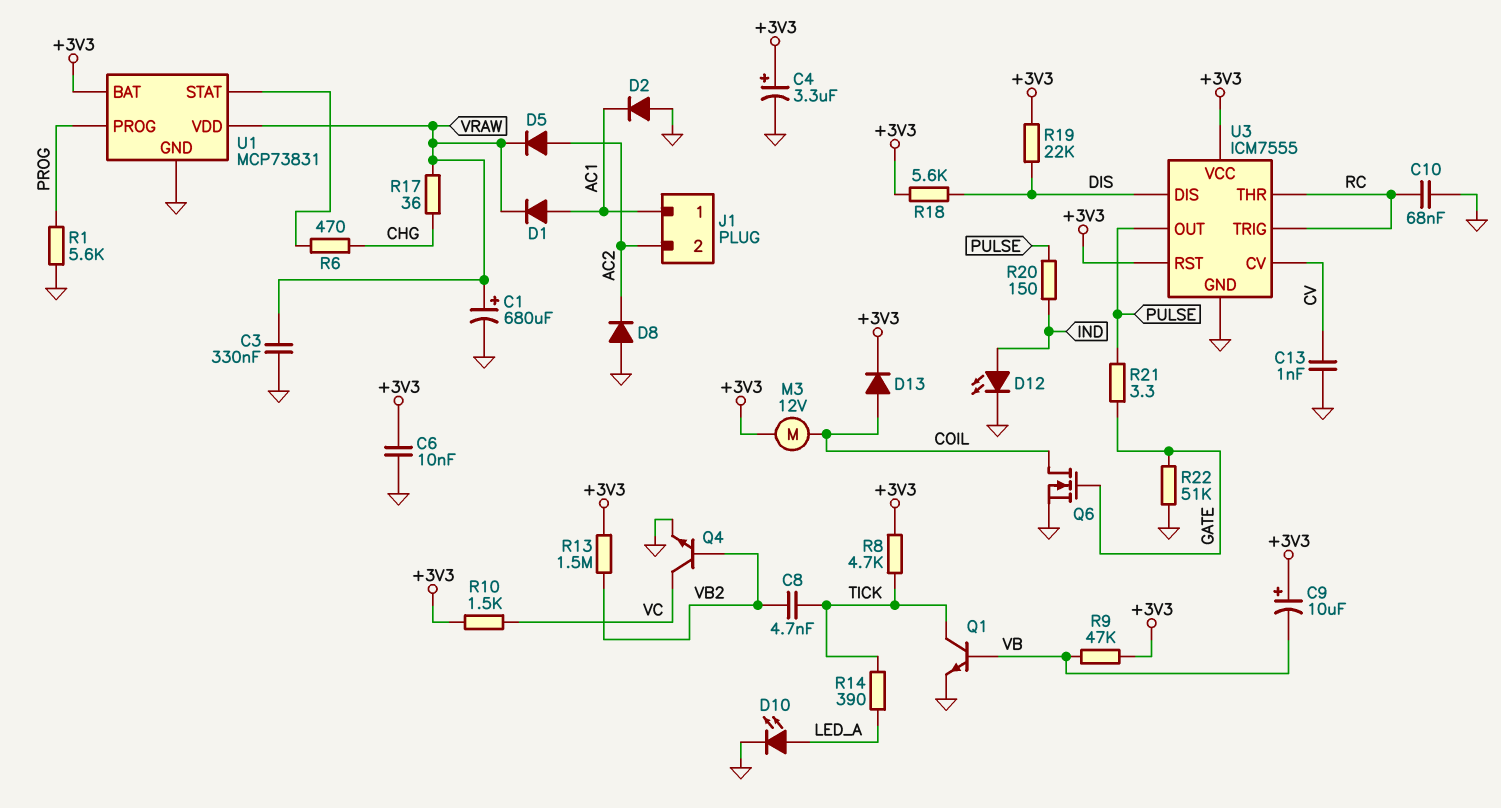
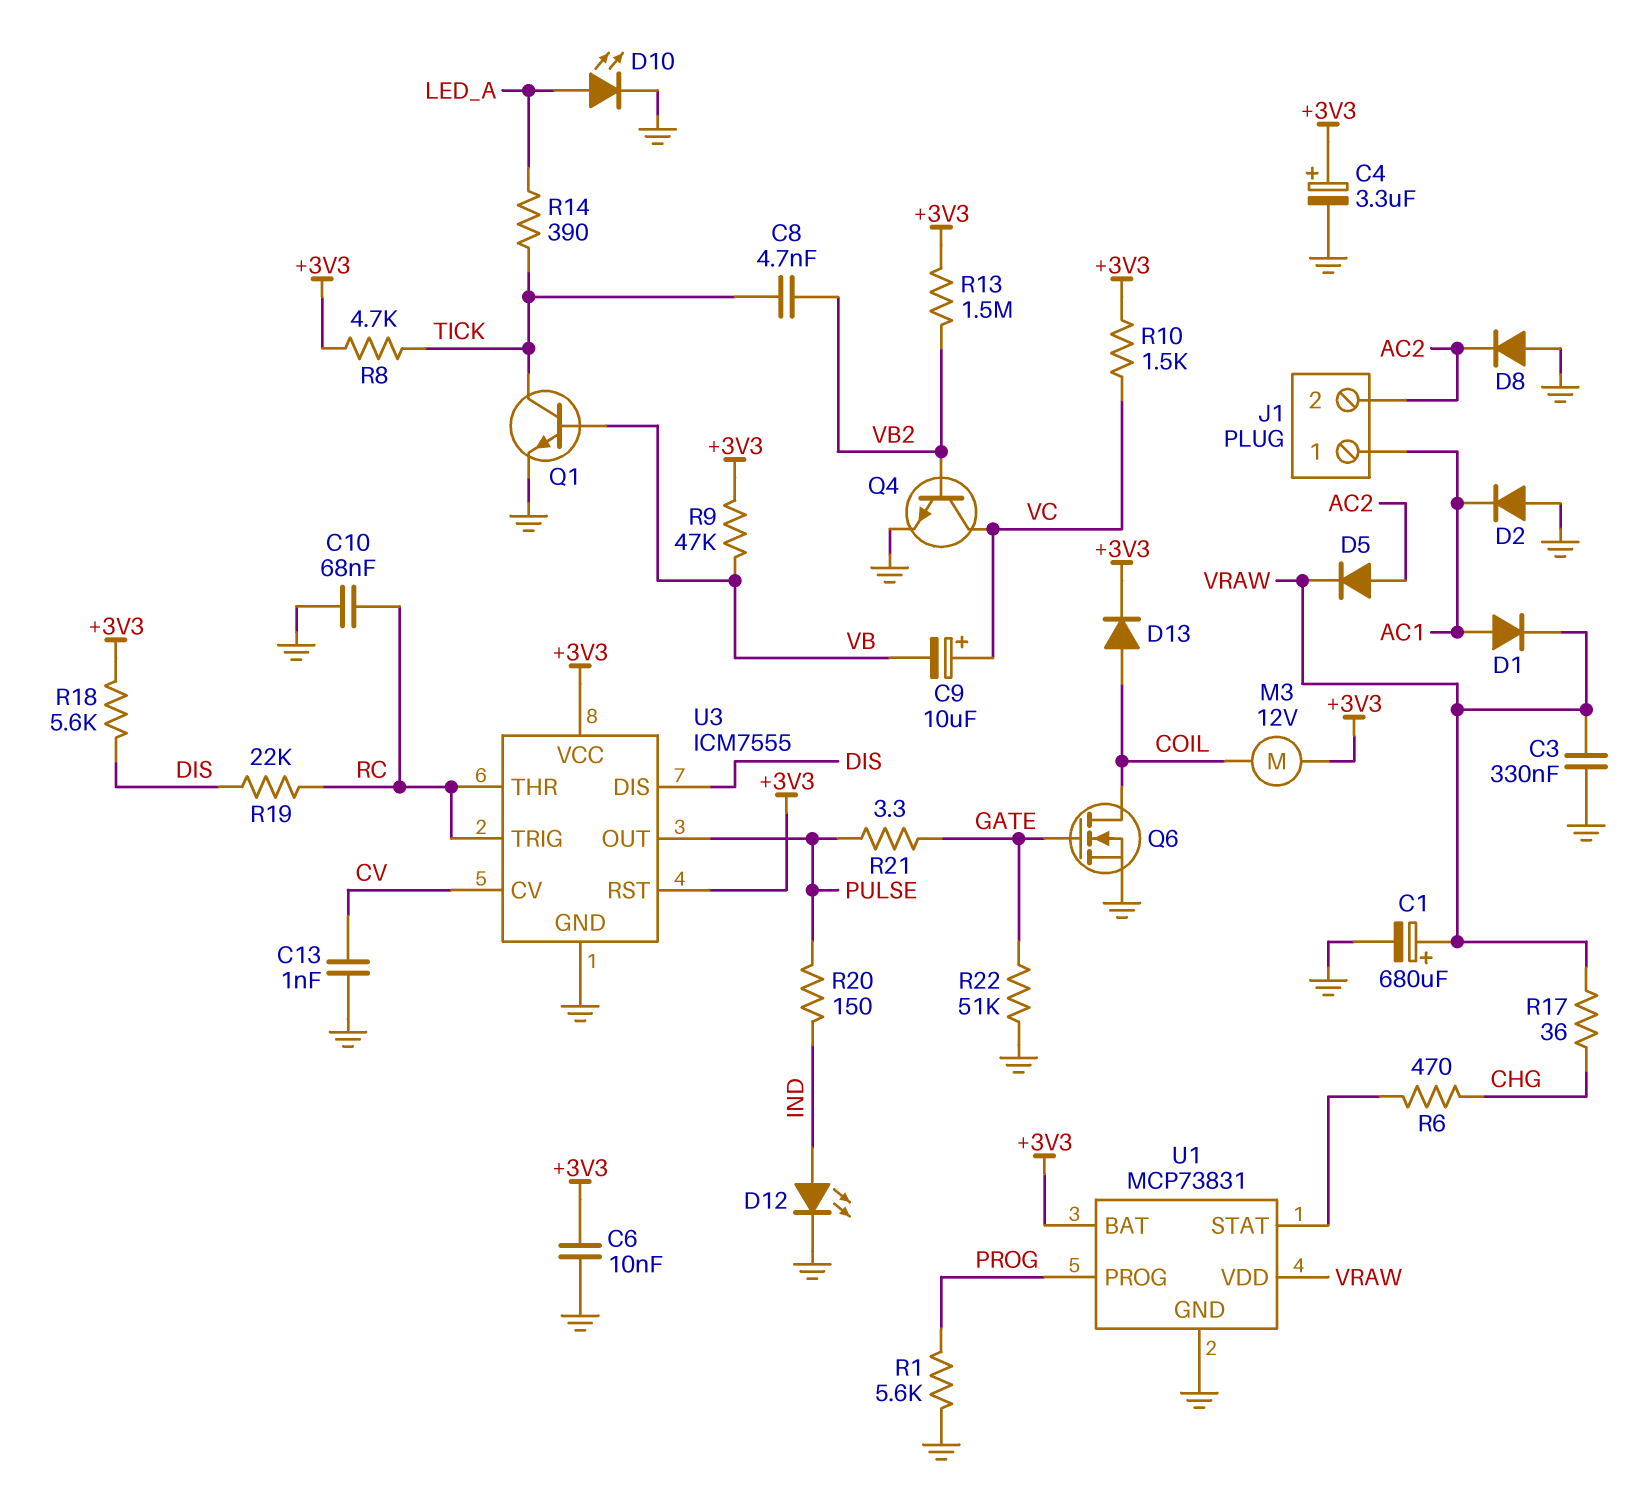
C9: 10uF (plus +3V3, minus VB) -> 10uF (plus VC, minus VB)
R19: 22k (+3V3, DIS) -> 22k (DIS, RC)

